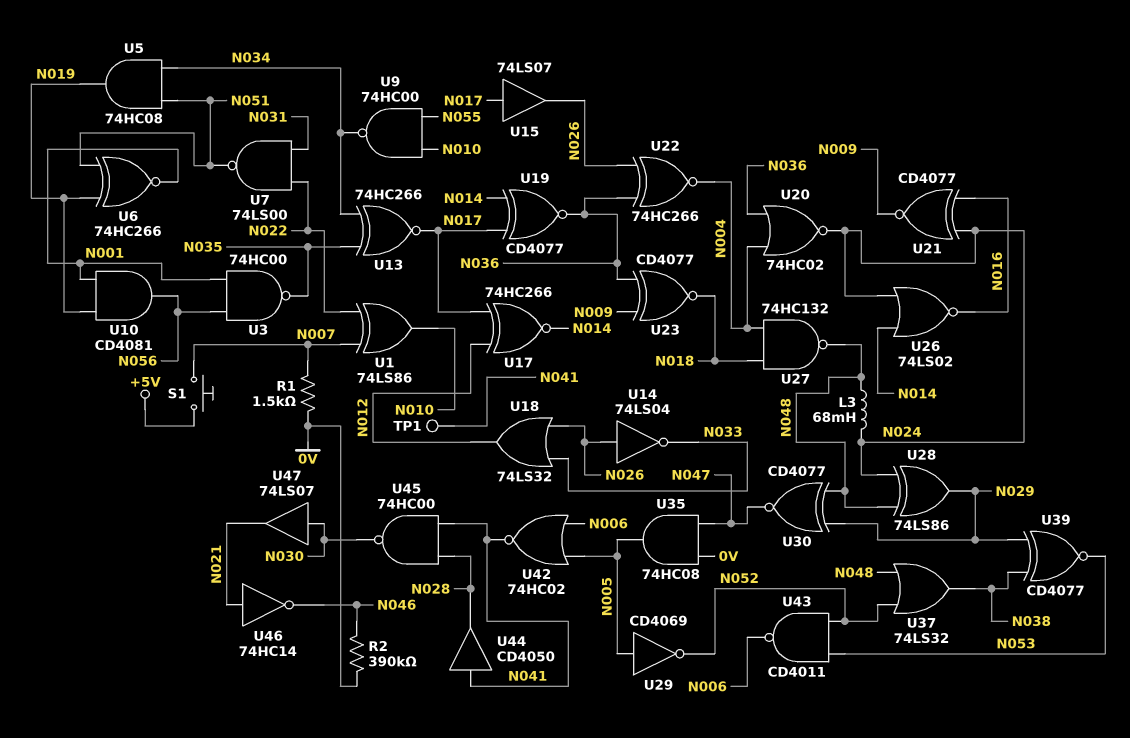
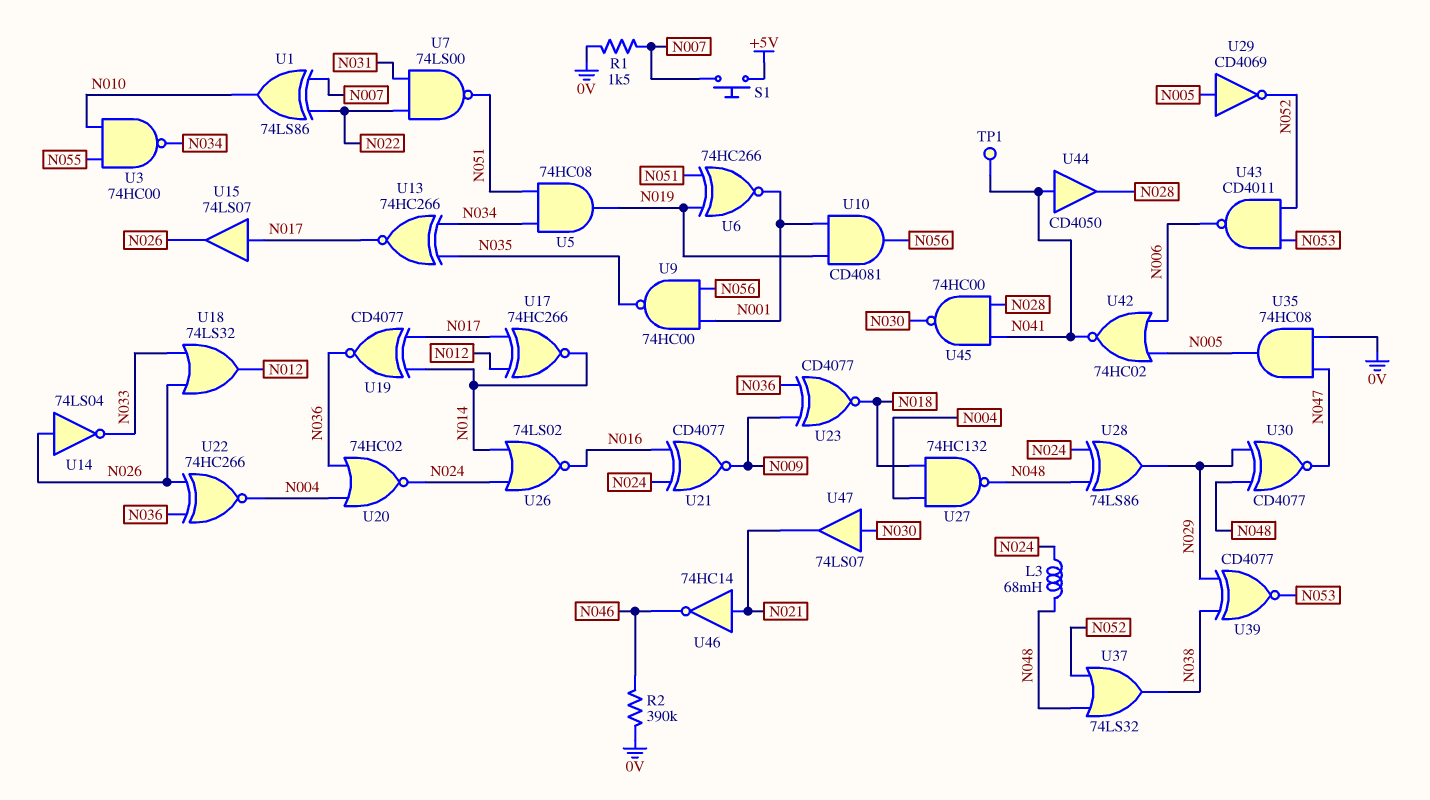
U3: NAND 74HC00 (in N001, in N056, out N035) -> NAND 74HC00 (in N010, in N055, out N034)
U9: NAND 74HC00 (in N010, in N055, out N034) -> NAND 74HC00 (in N001, in N056, out N035)

